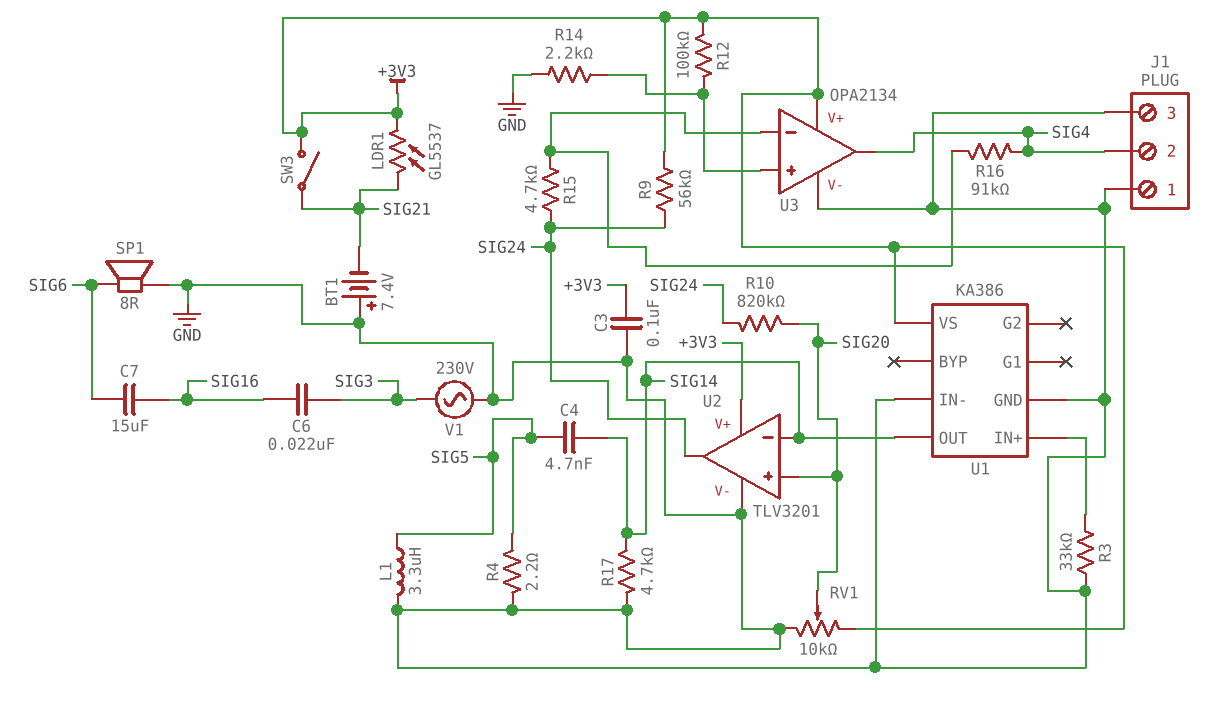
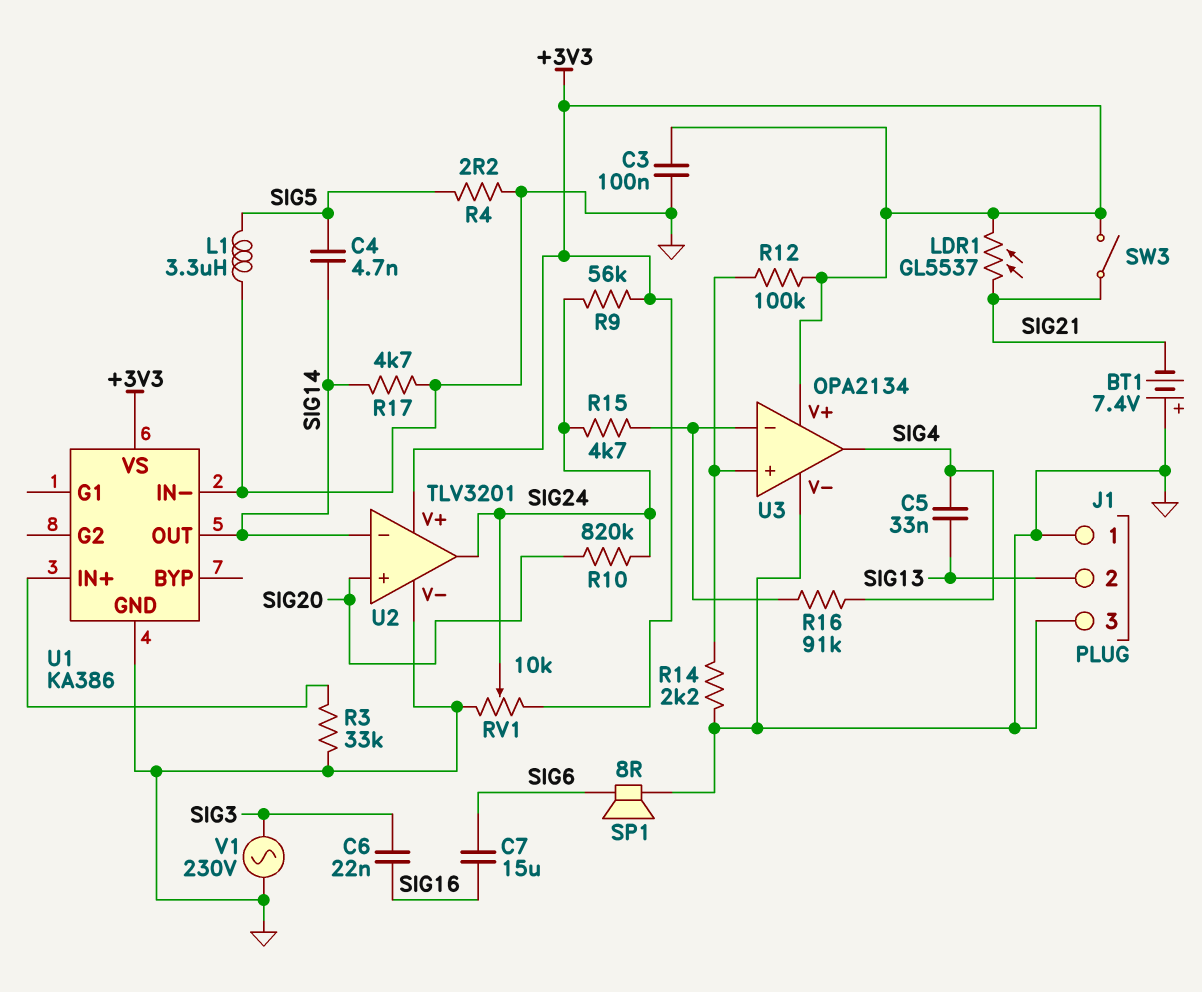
C5: none -> 33nF (SIG4, SIG13)
J1 pin 2: SIG4 -> SIG13
RV1: 10k (+3V3, GND, wiper SIG20) -> 10k (+3V3, GND, wiper SIG24)

